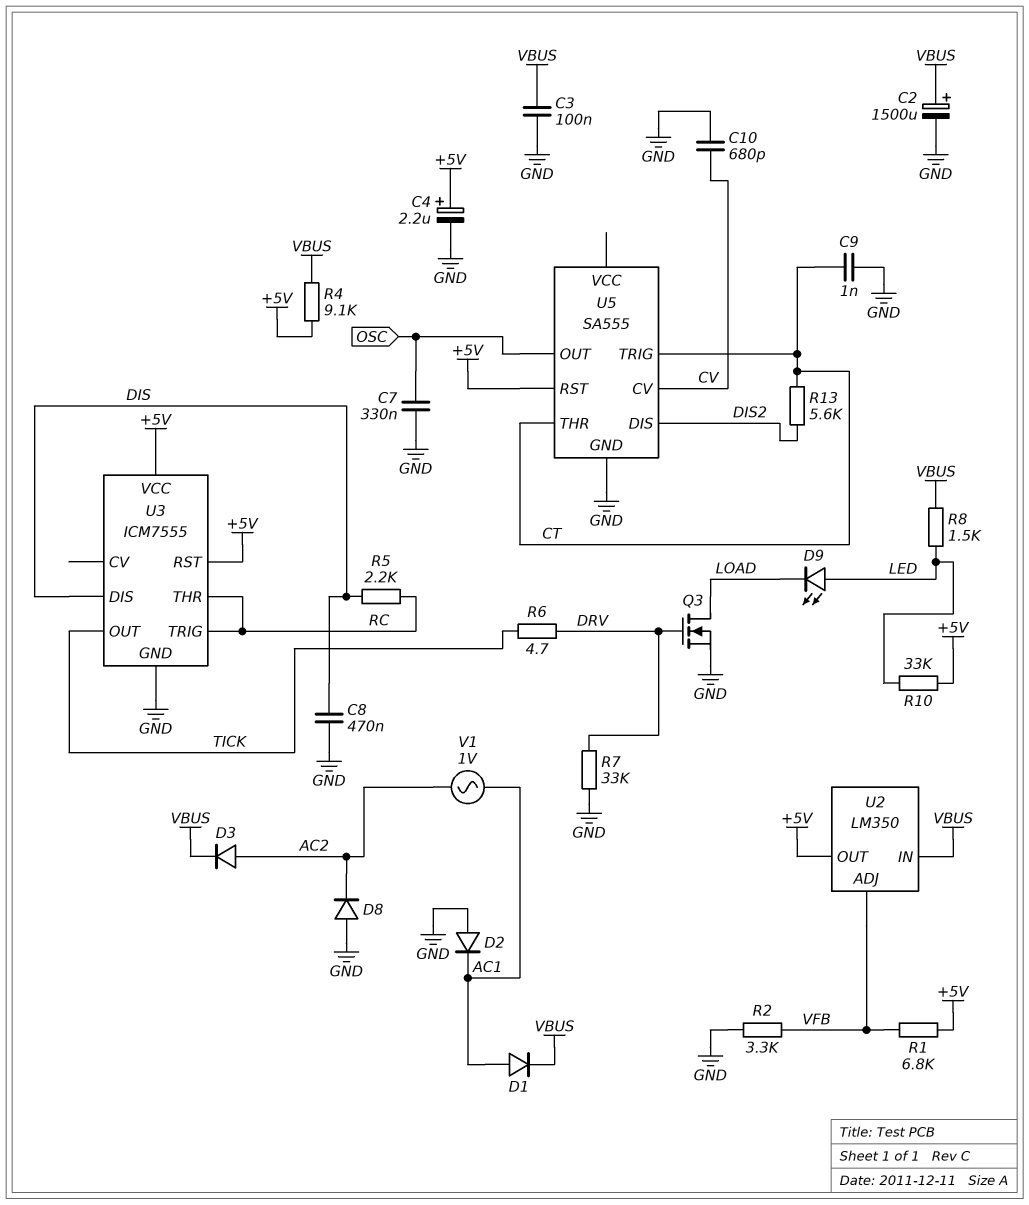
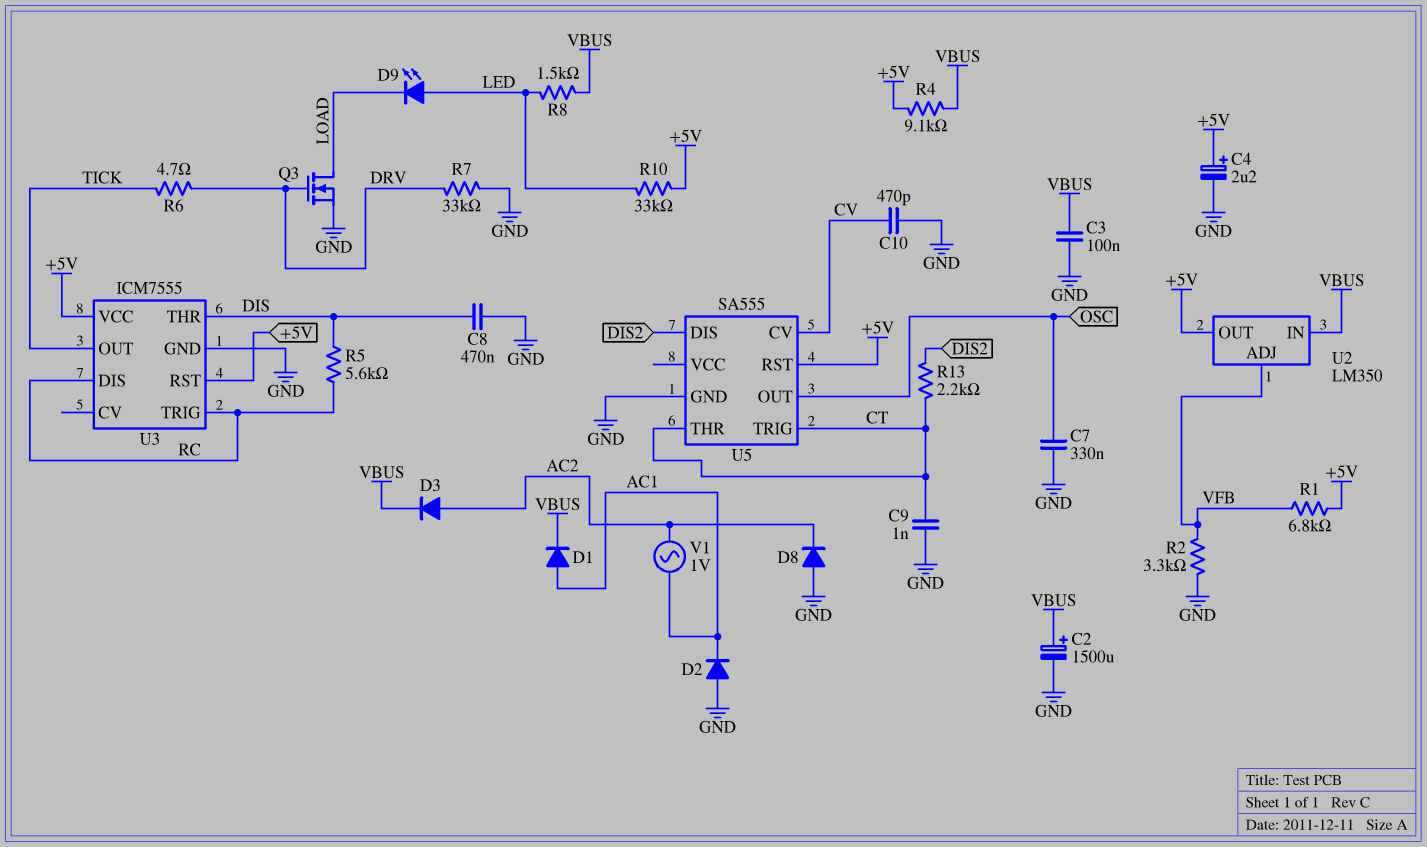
C10: 680pF (CV, GND) -> 470pF (CV, GND)
R5: 2.2k (DIS, RC) -> 5.6k (DIS, RC)
R13: 5.6k (CT, DIS2) -> 2.2k (CT, DIS2)
U3 pin DIS: DIS -> RC
U3 pin THR: RC -> DIS

